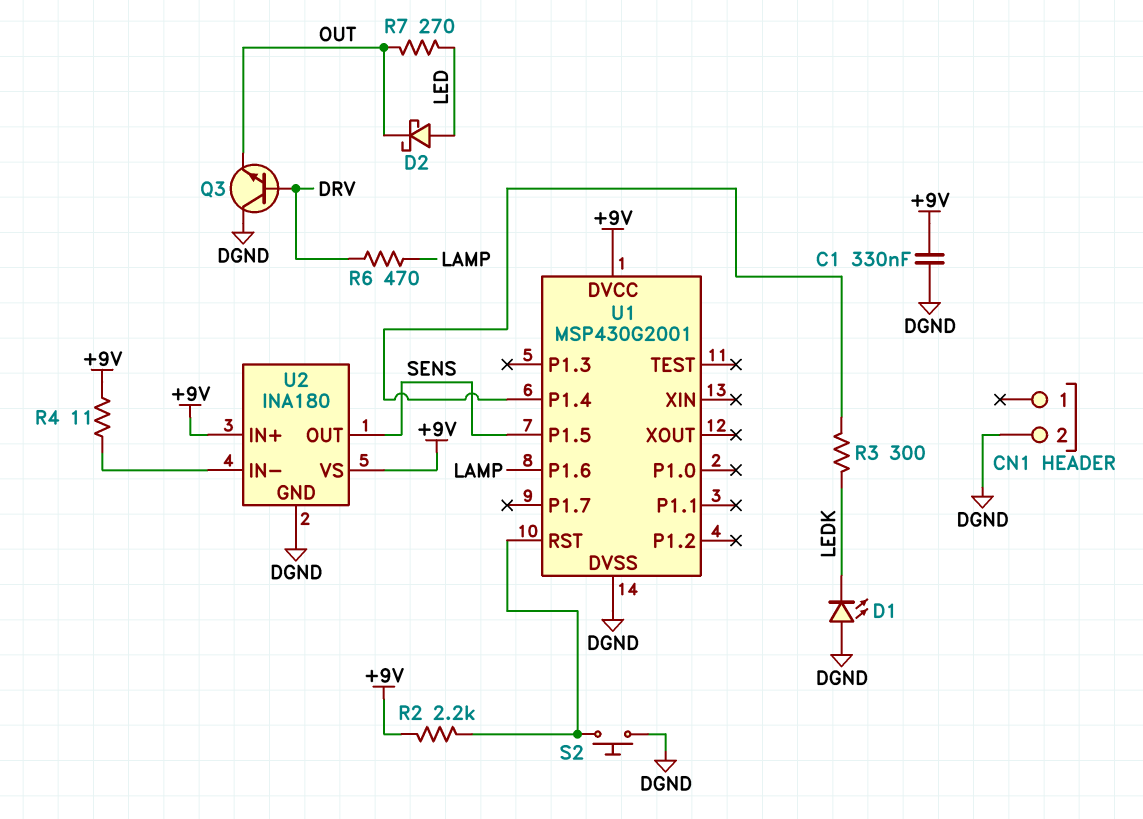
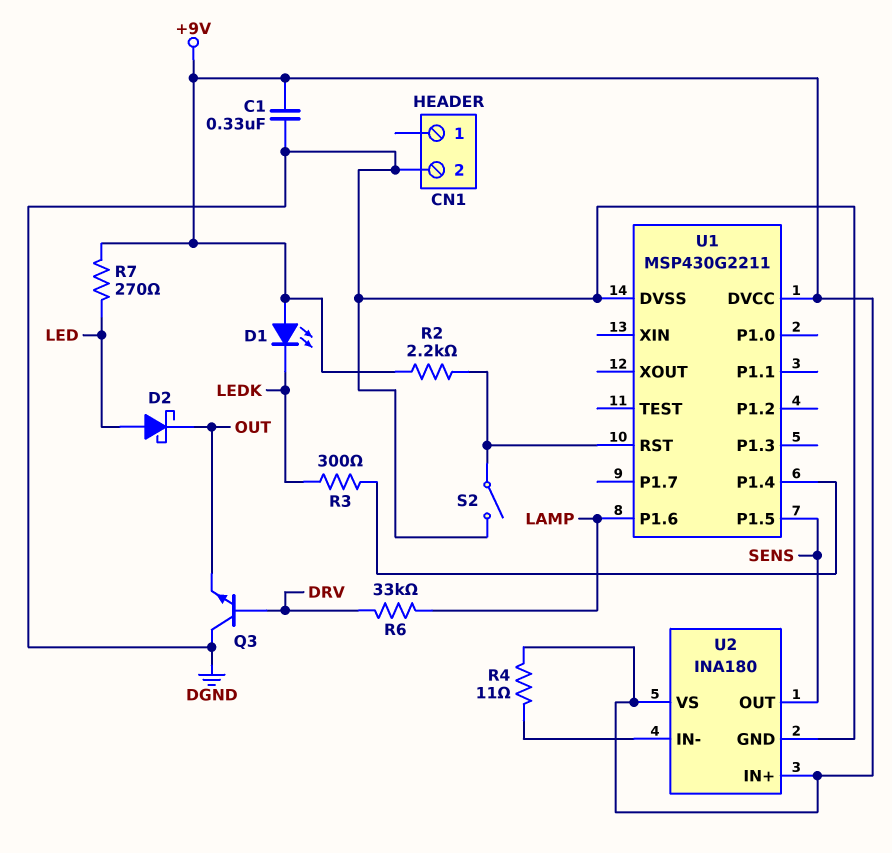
D1: LED (A DGND, K LEDK) -> LED (A +9V, K LEDK)
R6: 470 (DRV, LAMP) -> 33k (DRV, LAMP)
R7: 270 (LED, OUT) -> 270 (+9V, LED)
S2: button (DGND, U1/RST) -> switch (DGND, U1/RST)
U1: MSP430G2001 -> MSP430G2211

